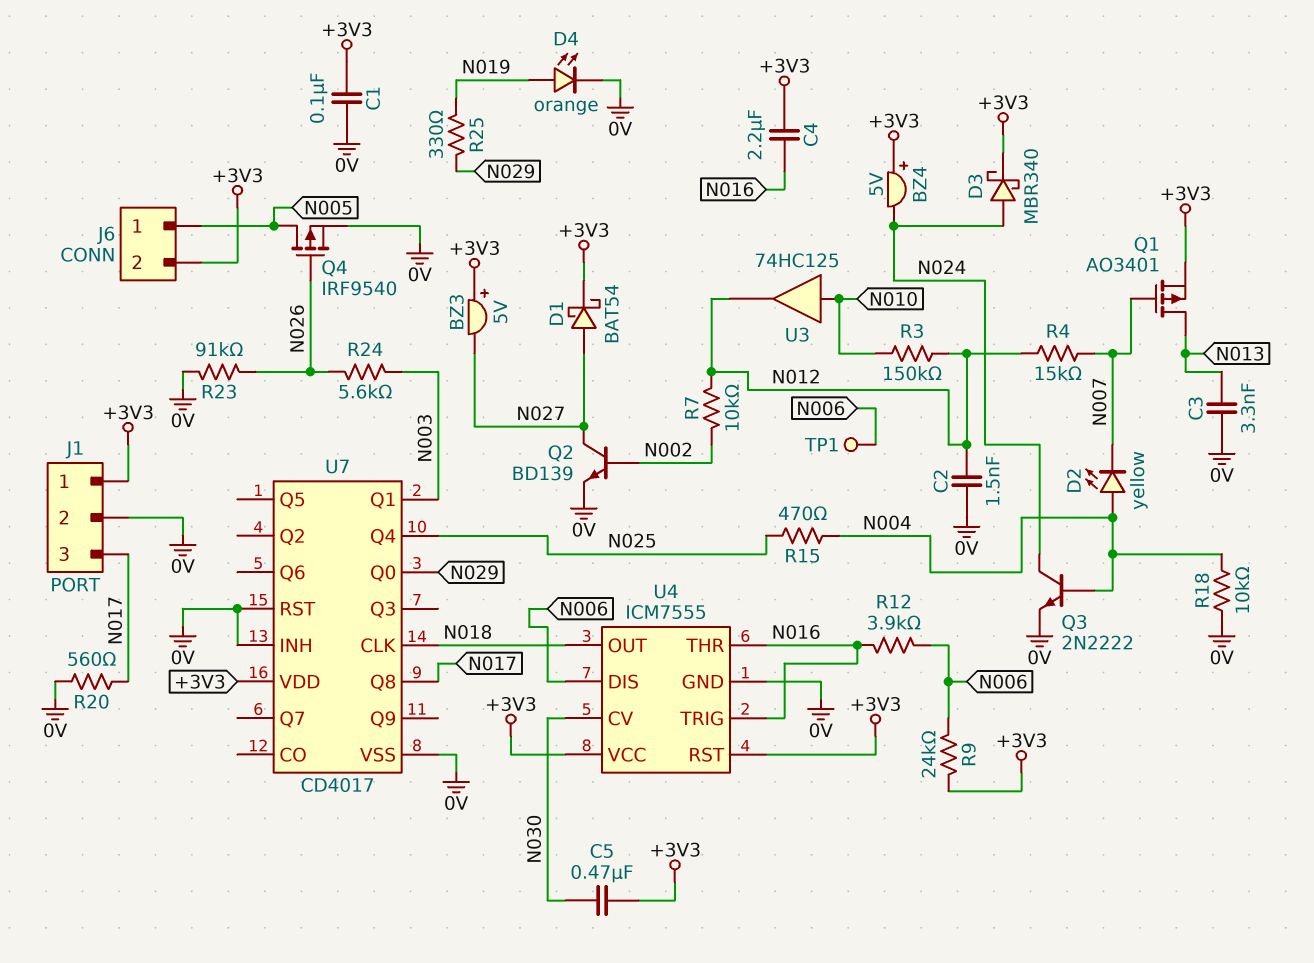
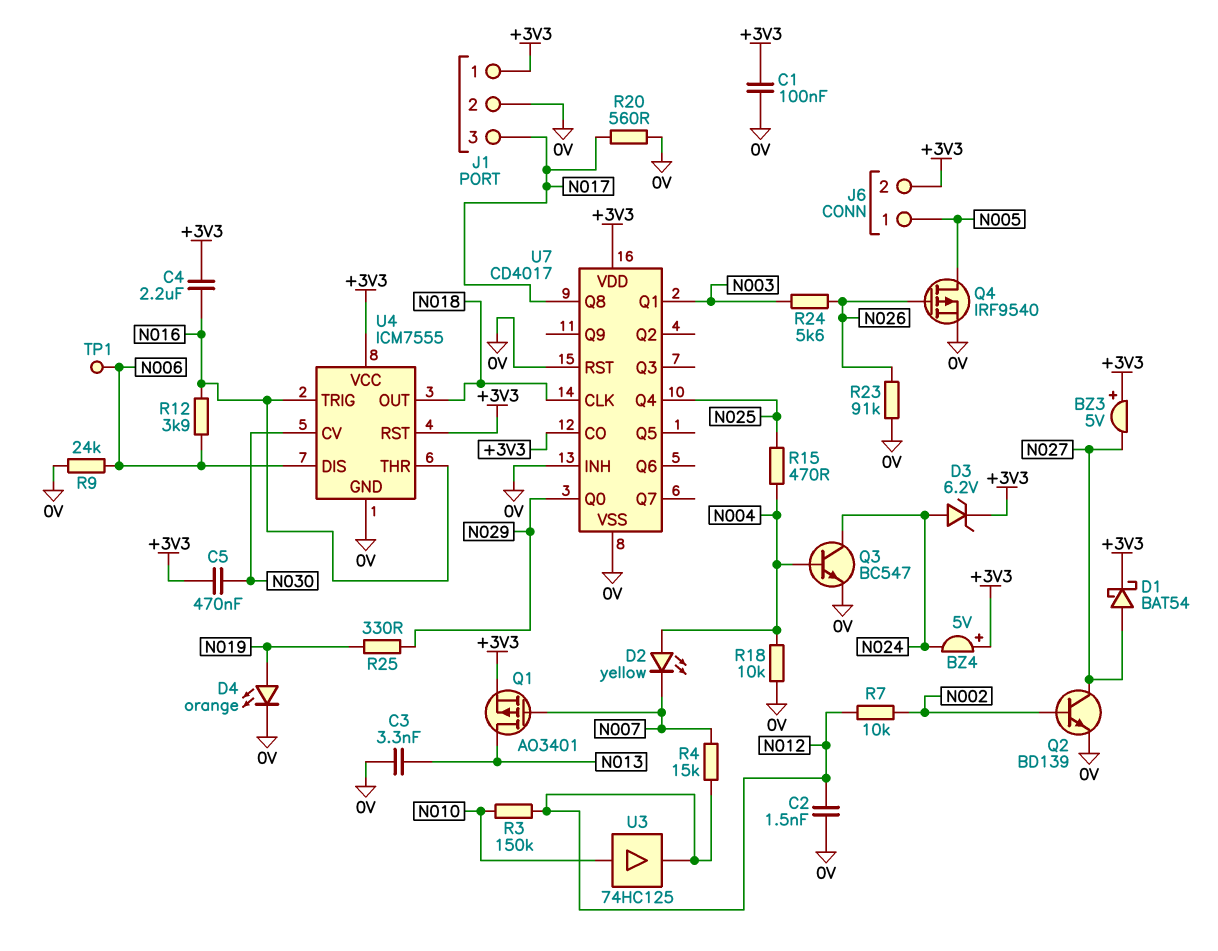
D3: schottky MBR340 (A N024, K +3V3) -> zener 6.2V (A N024, K +3V3)
Q3: NPN 2N2222 (B N004, C N024, E 0V) -> NPN BC547 (B N004, C N024, E 0V)
R9: 24k (+3V3, N006) -> 24k (0V, N006)
U7 pin CO: none -> +3V3

